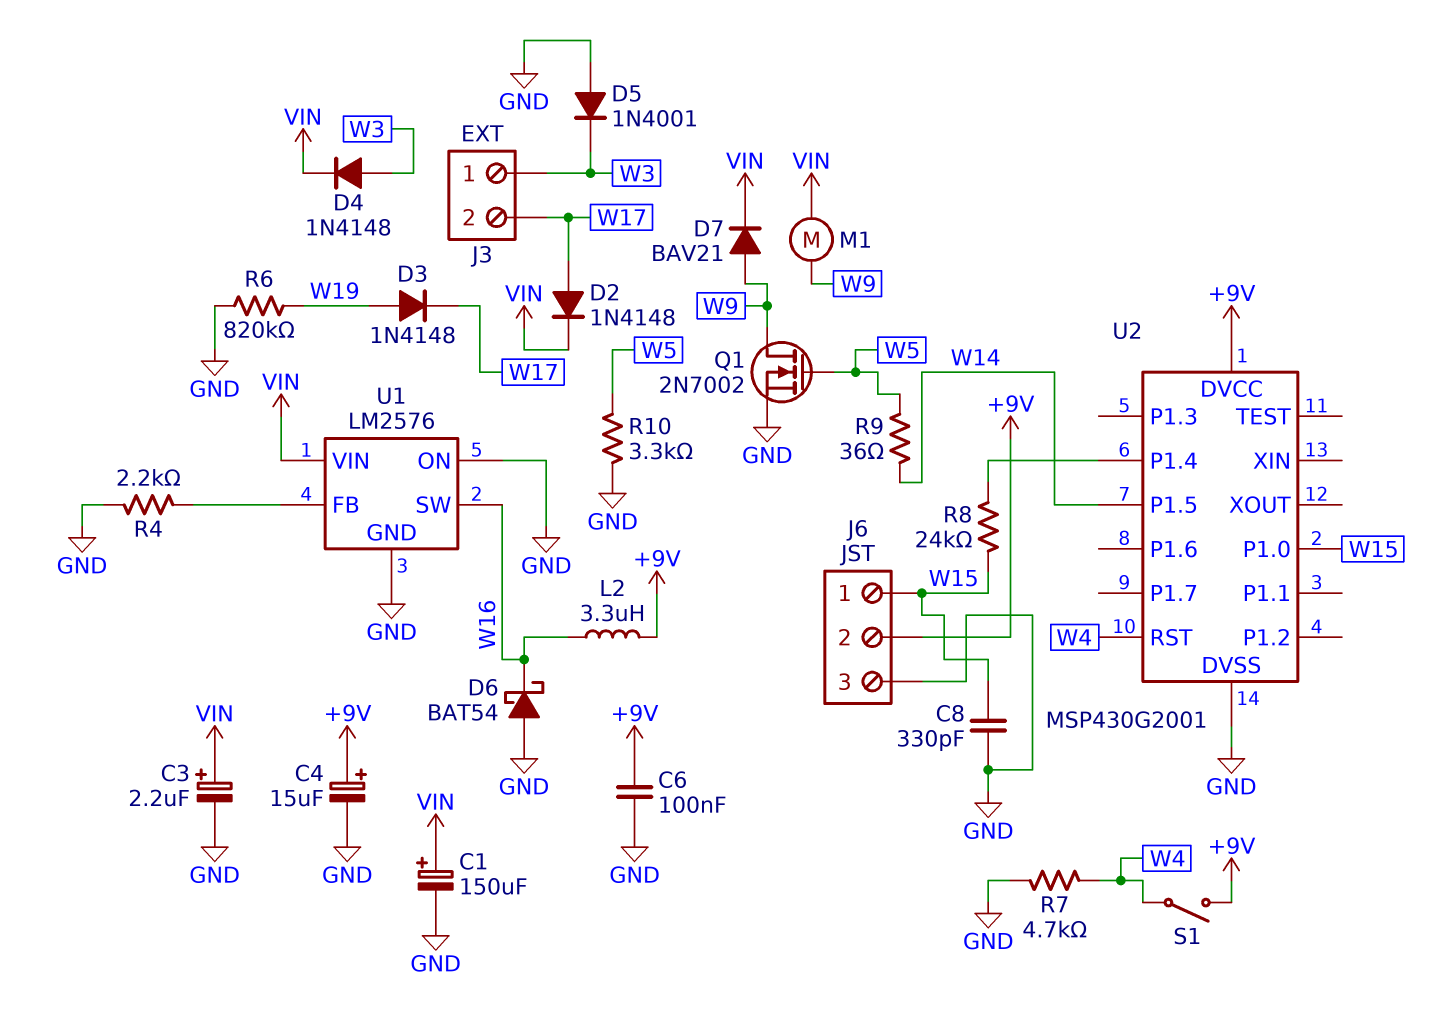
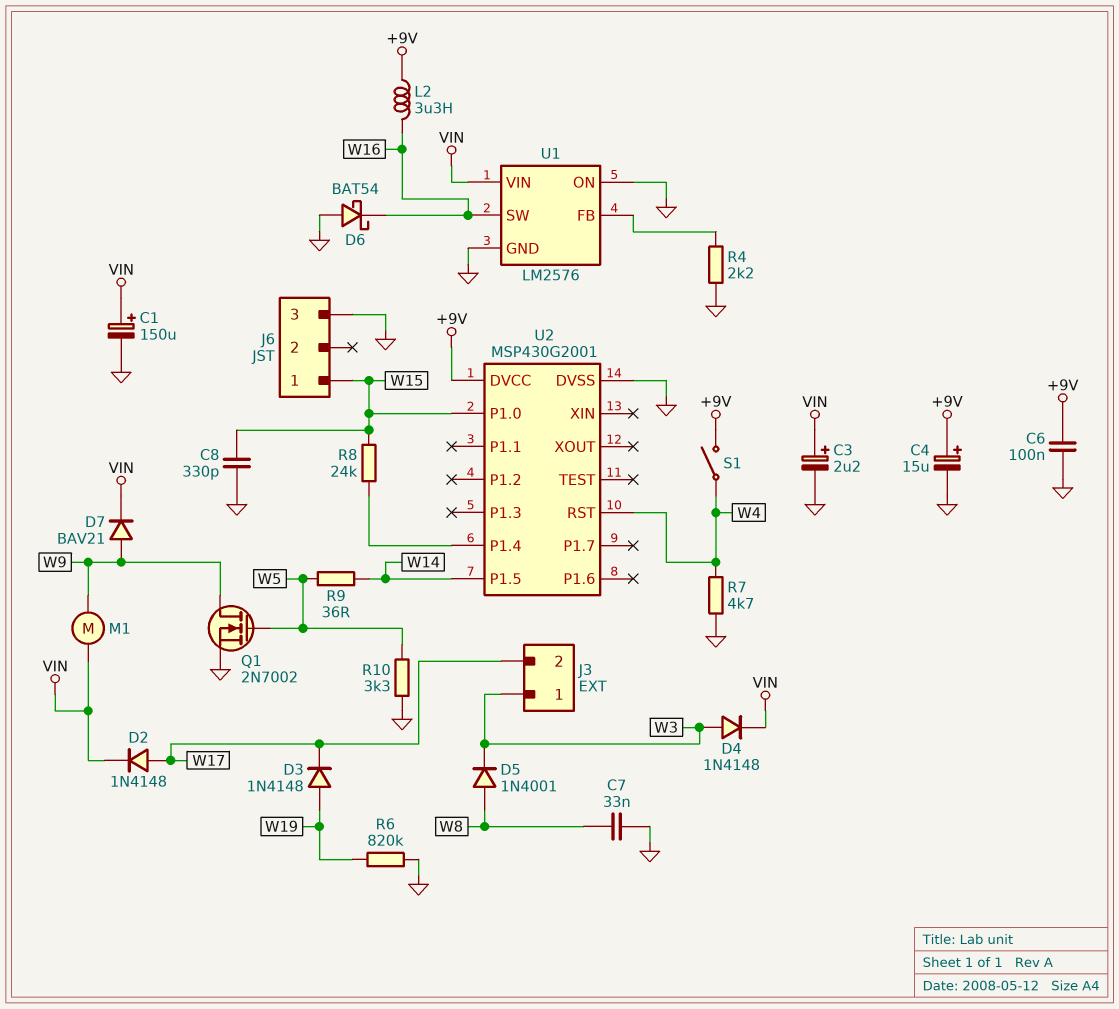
C7: none -> 33nF (GND, W8)
D5: diode 1N4001 (A GND, K W3) -> diode 1N4001 (A W8, K W3)
J6 pin 2: +9V -> none

